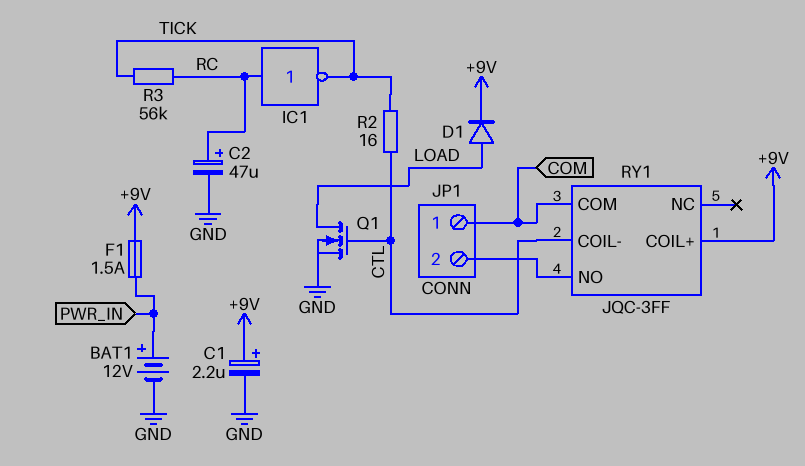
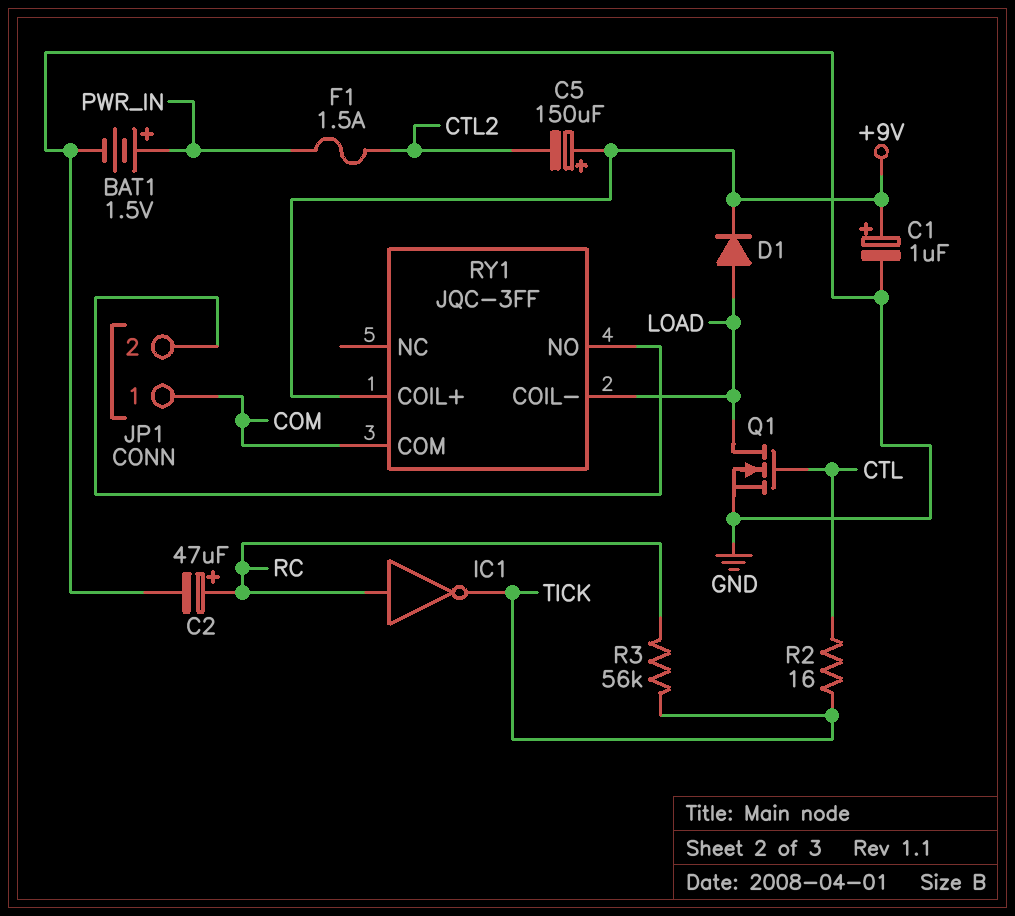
BAT1: 12V (plus PWR_IN, minus GND) -> 1.5V (plus PWR_IN, minus GND)
C1: 2.2uF (plus +9V, minus GND) -> 1uF (plus +9V, minus GND)
C5: none -> 150uF (plus +9V, minus CTL2)
F1: 1.5A (+9V, PWR_IN) -> 1.5A (CTL2, PWR_IN)
RY1 pin COIL-: CTL -> LOAD

